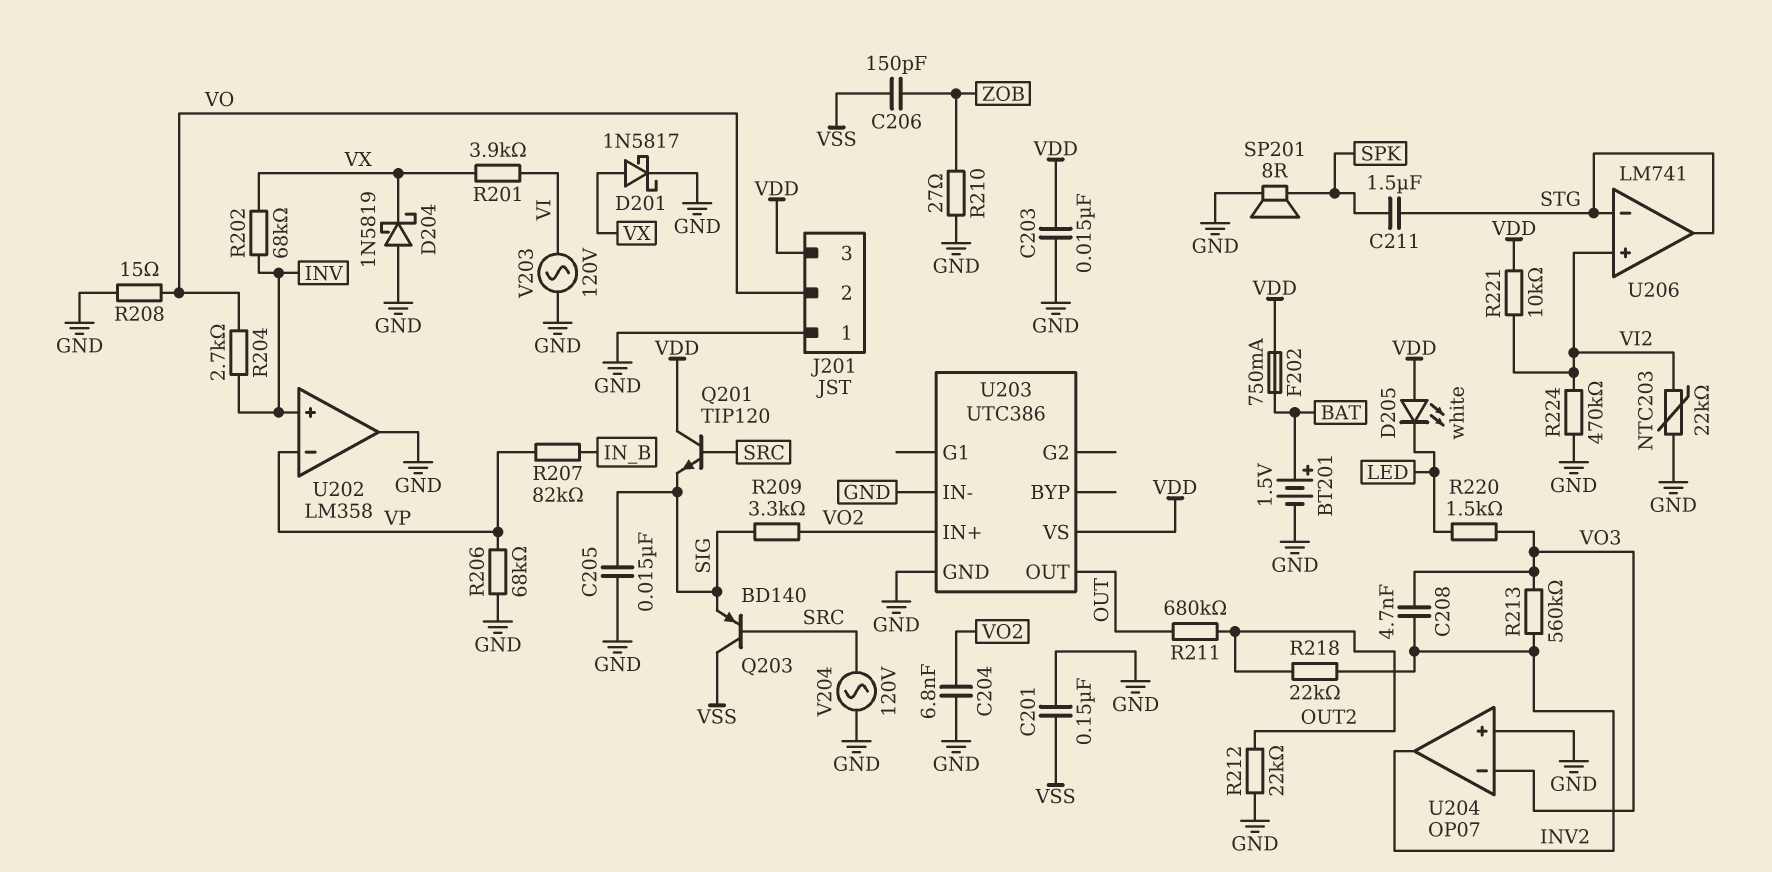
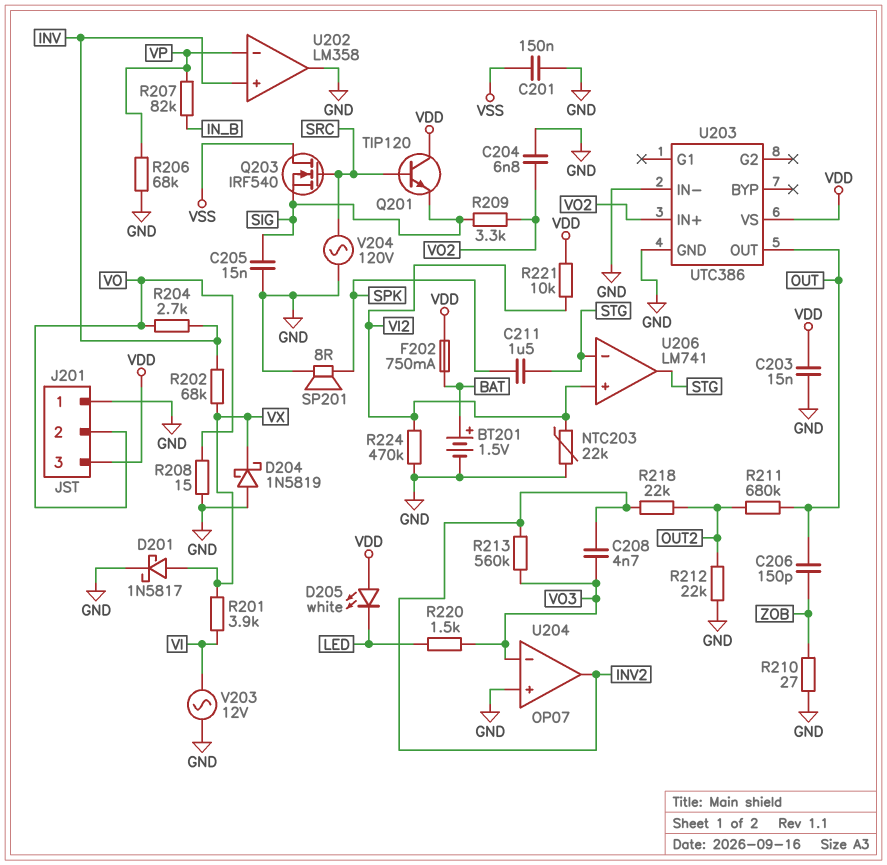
C206: 150pF (VSS, ZOB) -> 150pF (OUT, ZOB)
Q203: PNP BD140 (B SRC, C VSS, E SIG) -> NMOS IRF540 (G SRC, D VSS, S SIG)
V203: AC 120V (GND, VI) -> AC 12V (GND, VI)

